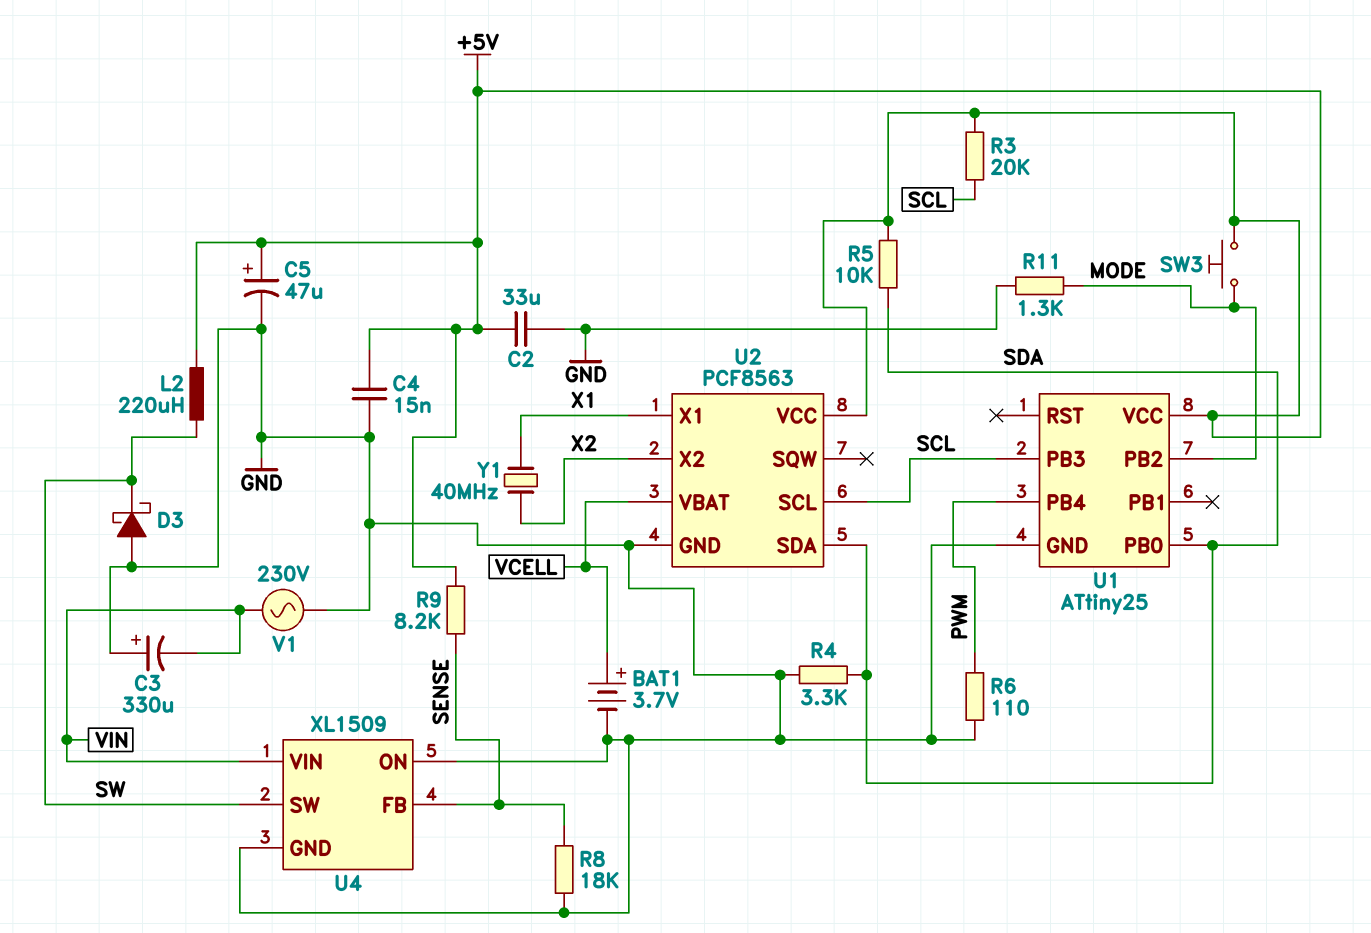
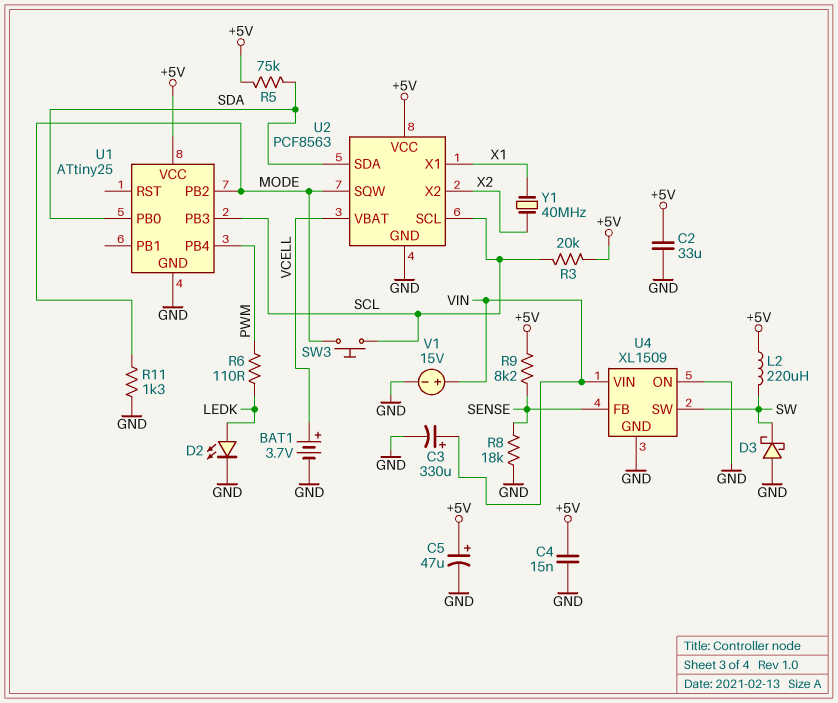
C3: 330uF (plus GND, minus VIN) -> 330uF (plus VIN, minus GND)
D2: none -> LED (A LEDK, K GND)
R4: 3.3k (GND, SDA) -> none
R5: 10k (+5V, SDA) -> 75k (+5V, SDA)
R6: 110 (GND, PWM) -> 110 (LEDK, PWM)
SW3: button (+5V, MODE) -> button (MODE, SCL)
U2 pin SQW: none -> MODE
V1: AC 230V (GND, VIN) -> 15V (plus VIN, minus GND)

